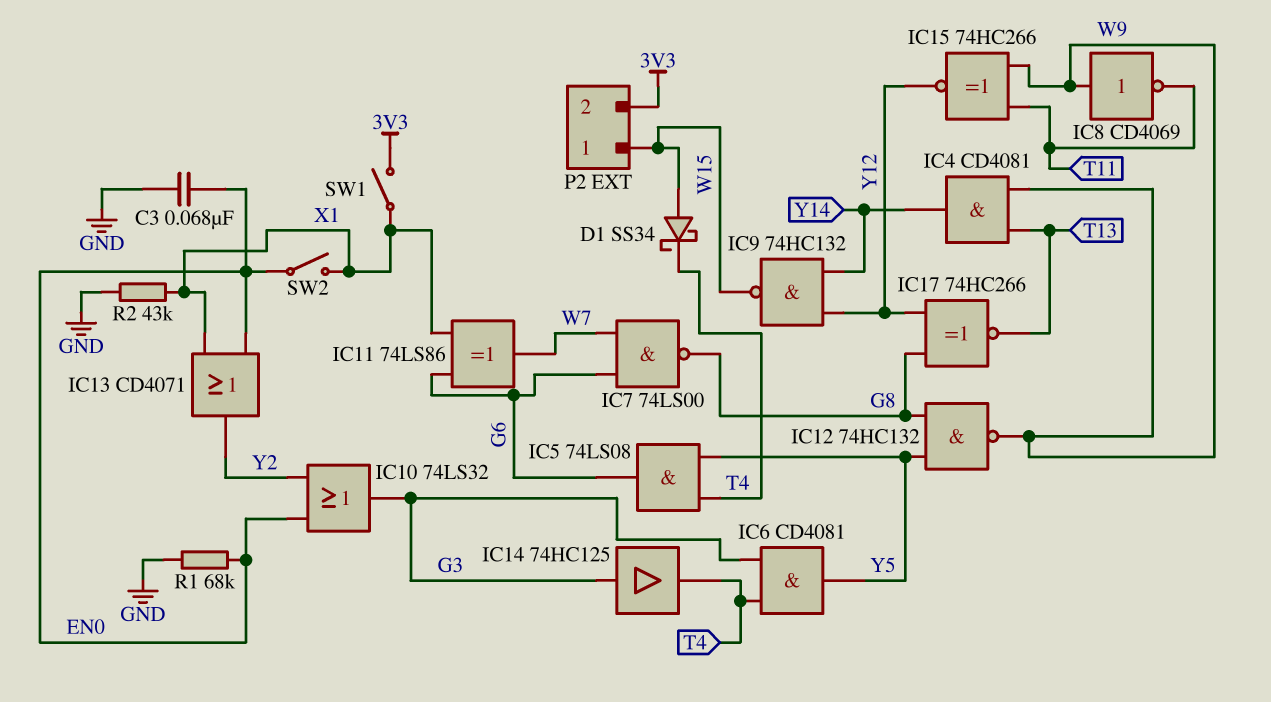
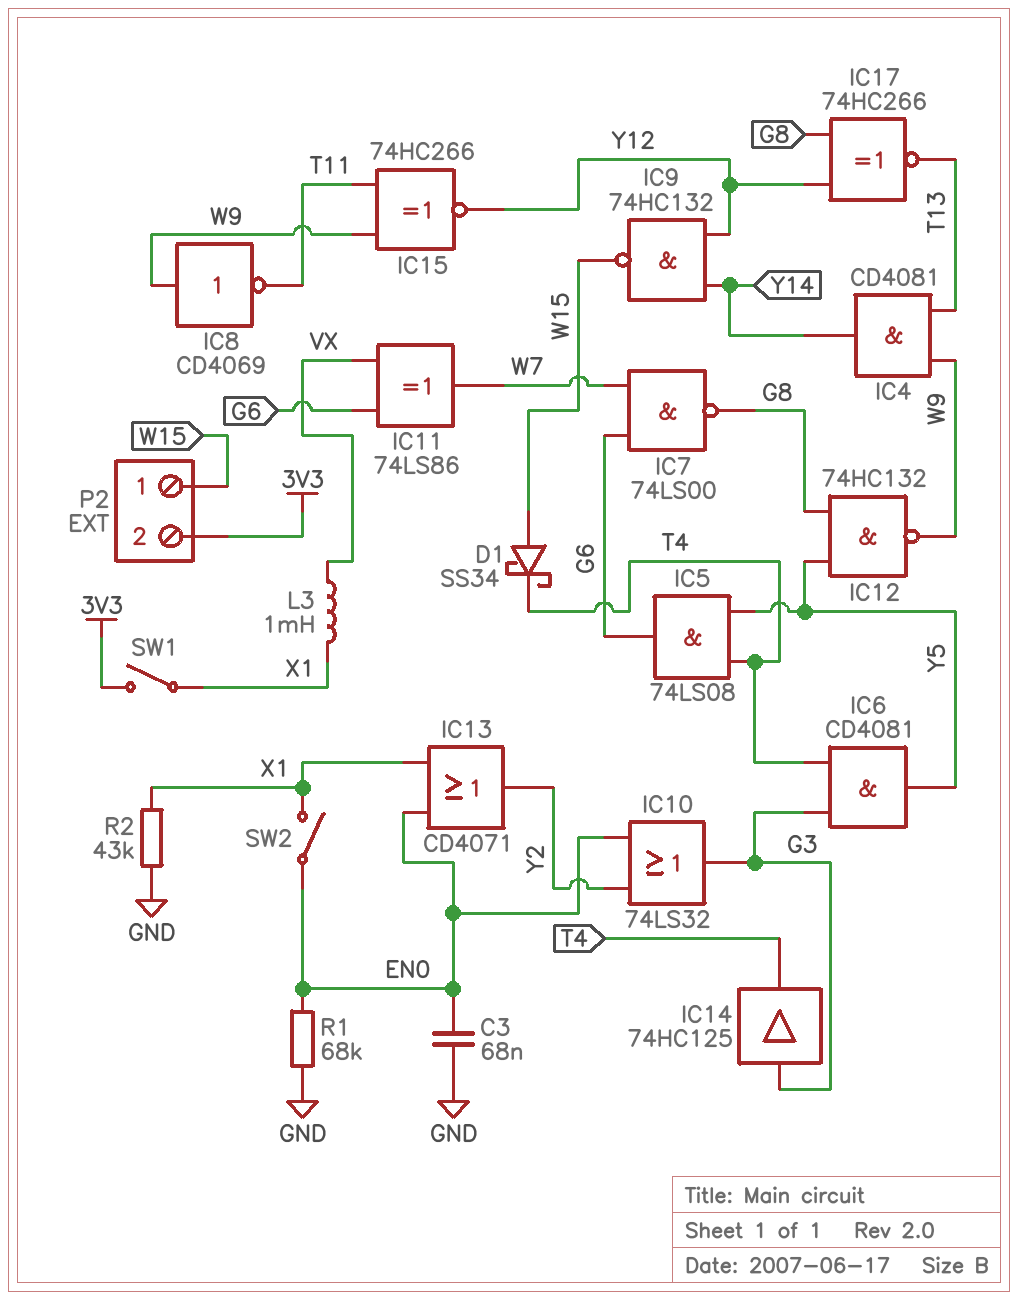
IC11: XOR 74LS86 (in G6, in X1, out W7) -> XOR 74LS86 (in G6, in VX, out W7)
L3: none -> 1mH (VX, X1)

